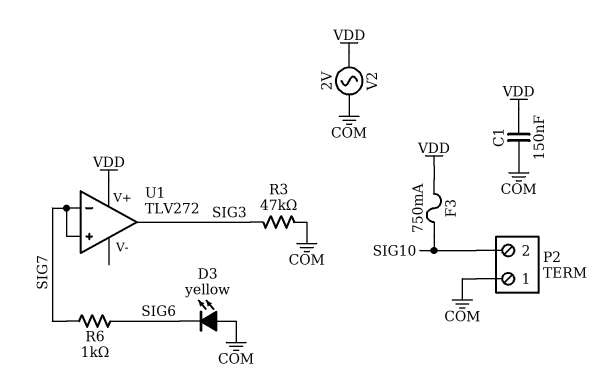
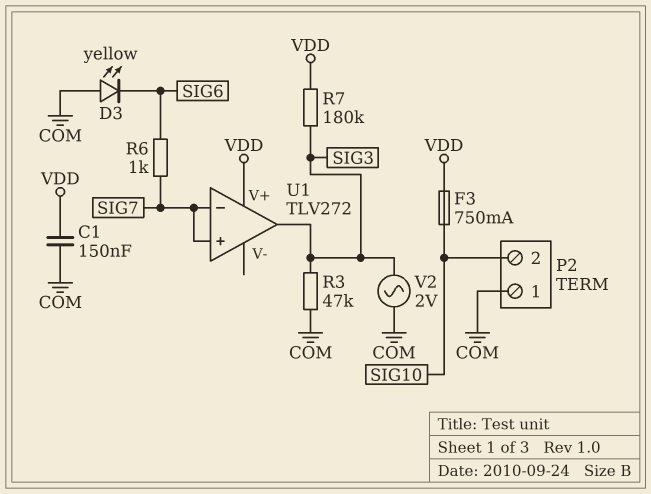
R7: none -> 180k (SIG3, VDD)
V2: AC 2V (COM, VDD) -> AC 2V (COM, SIG3)

